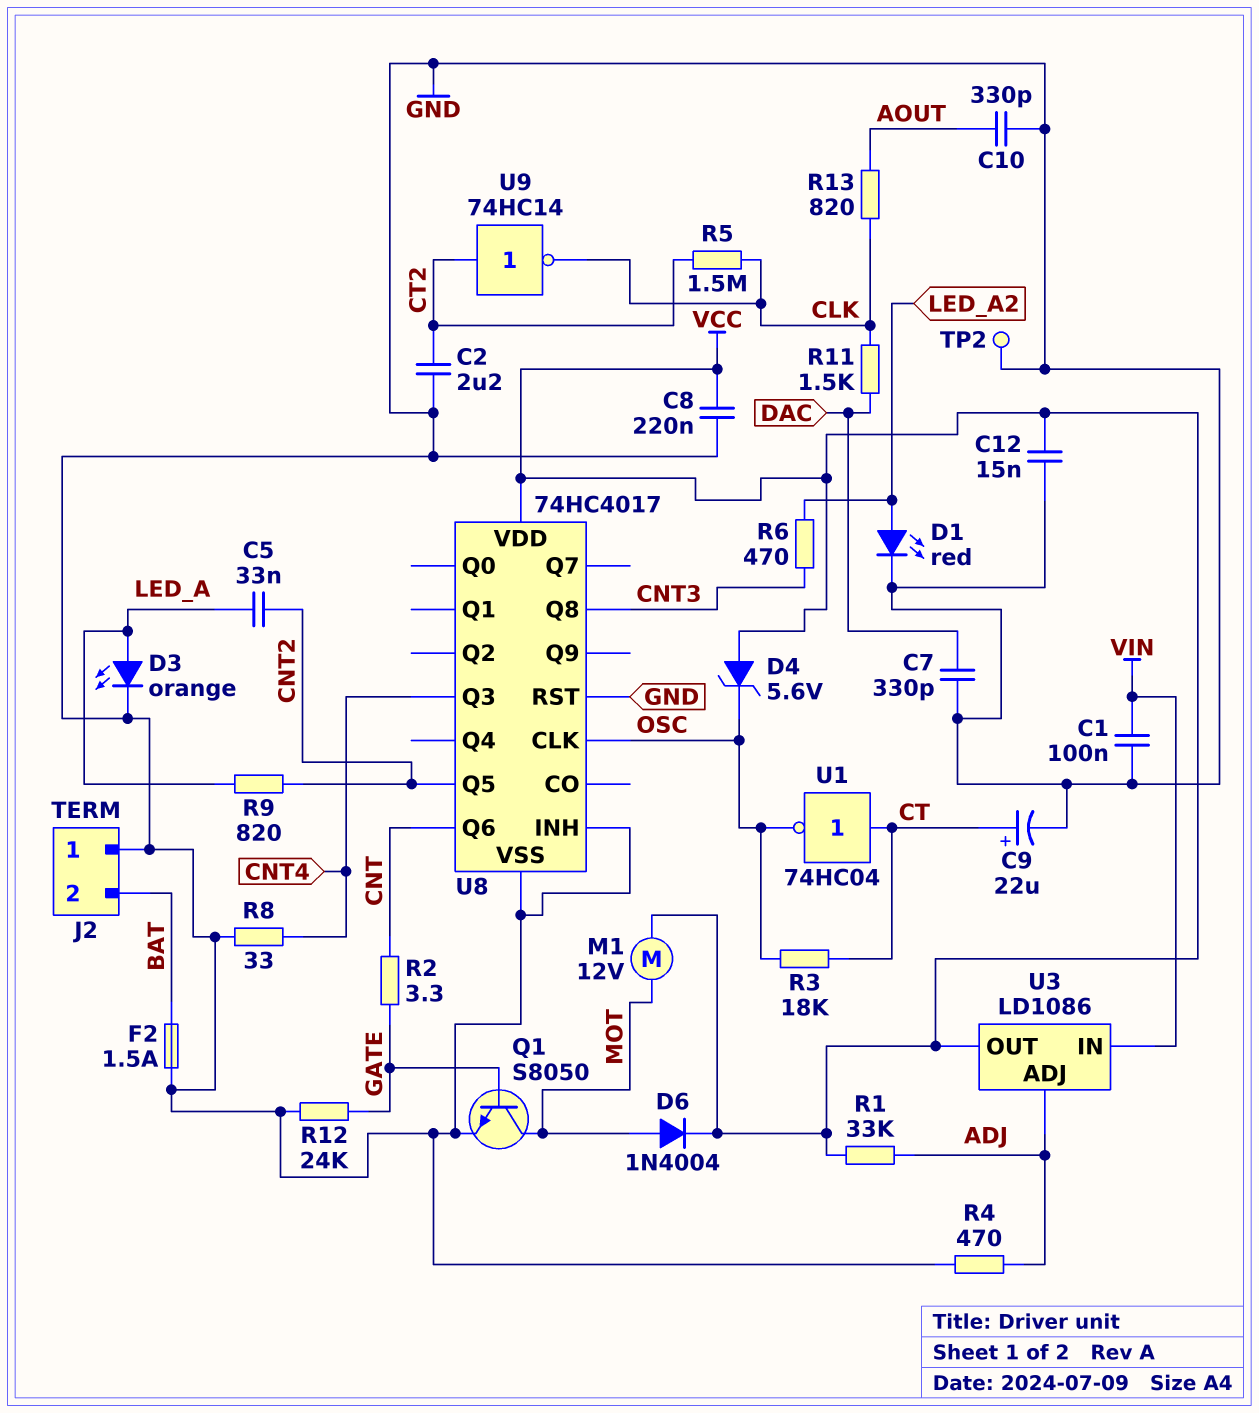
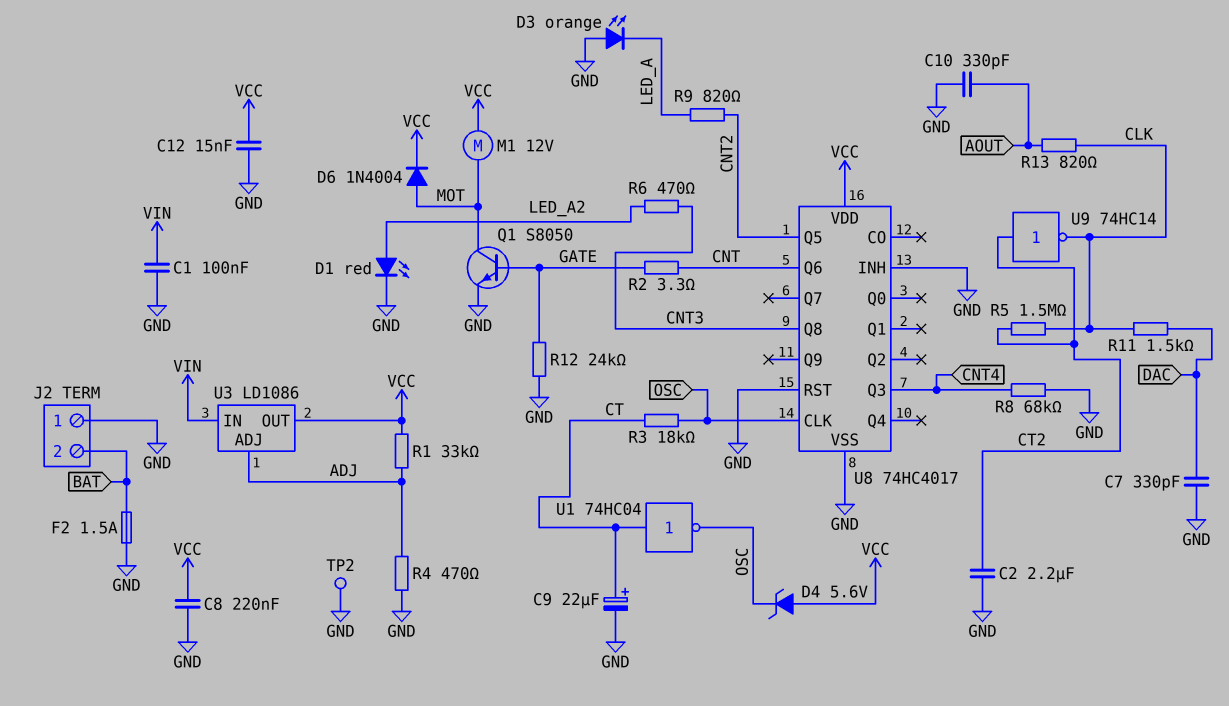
C5: 33nF (CNT2, LED_A) -> none
D3: LED orange (A LED_A, K GND) -> LED orange (A GND, K LED_A)
R8: 33 (CNT4, GND) -> 68k (CNT4, GND)

